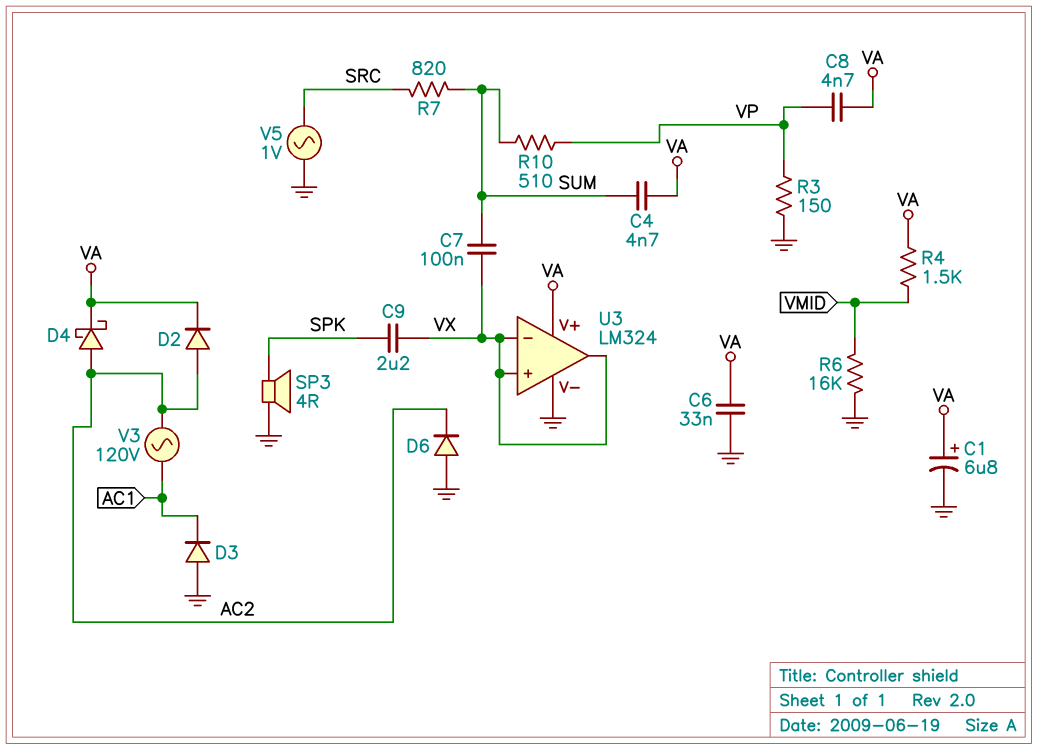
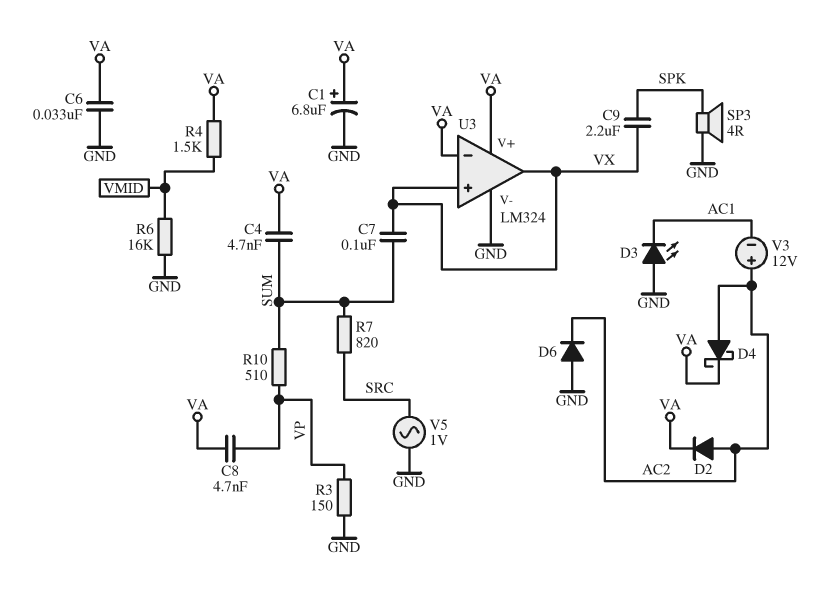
D3: diode (A GND, K AC1) -> LED (A GND, K AC1)
U3 pin in-: VX -> VA
V3: AC 120V (AC1, AC2) -> 12V (plus AC2, minus AC1)

